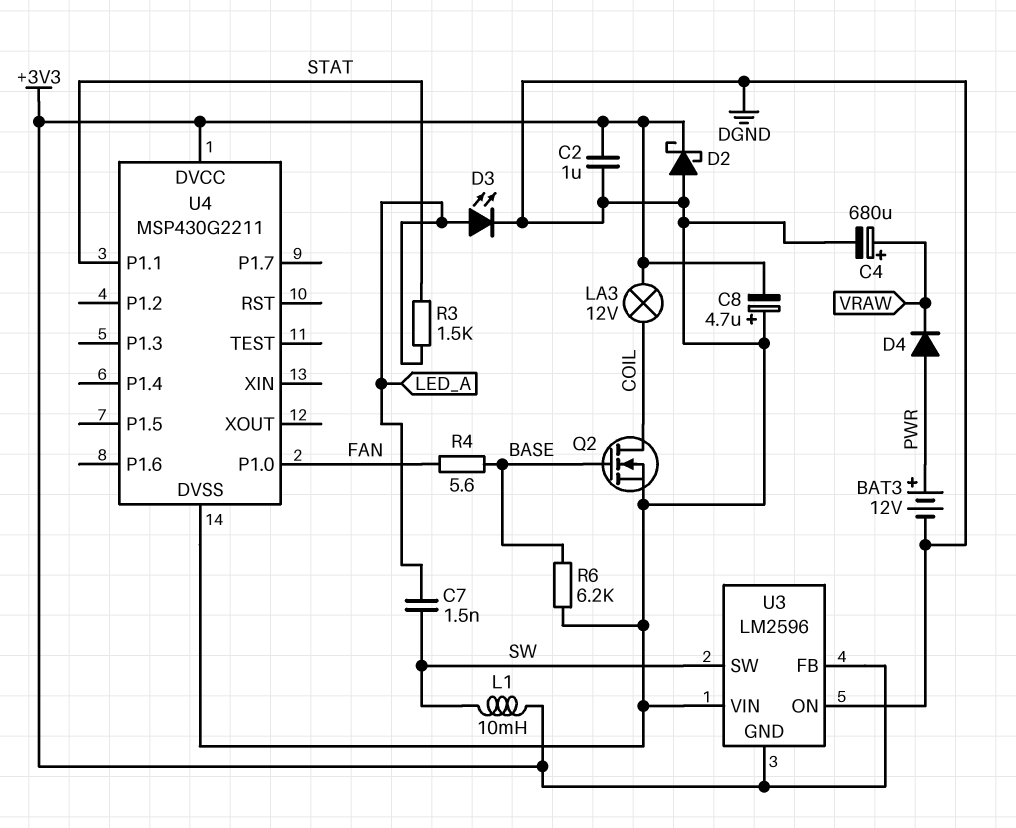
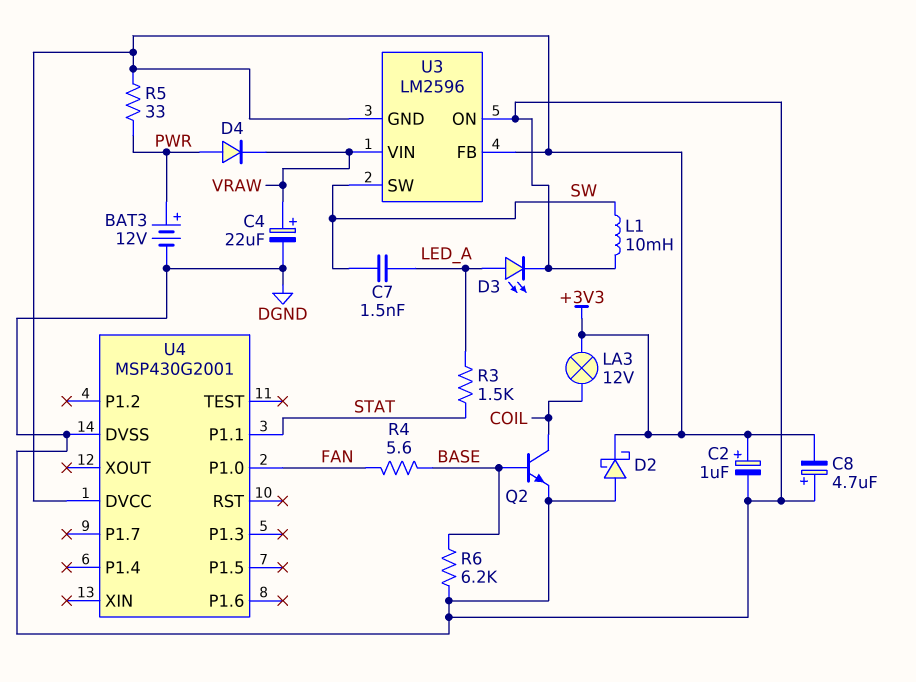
C2: 1uF (+3V3, DGND) -> 1uF (plus +3V3, minus DGND)
C4: 680uF (plus VRAW, minus DGND) -> 22uF (plus VRAW, minus DGND)
L1: 10mH (+3V3, SW) -> 10mH (DGND, SW)
Q2: NMOS (G BASE, D COIL, S DGND) -> NPN (B BASE, C COIL, E DGND)
R5: none -> 33 (+3V3, PWR)
U3 pin VIN: DGND -> VRAW
U4: MSP430G2211 -> MSP430G2001

